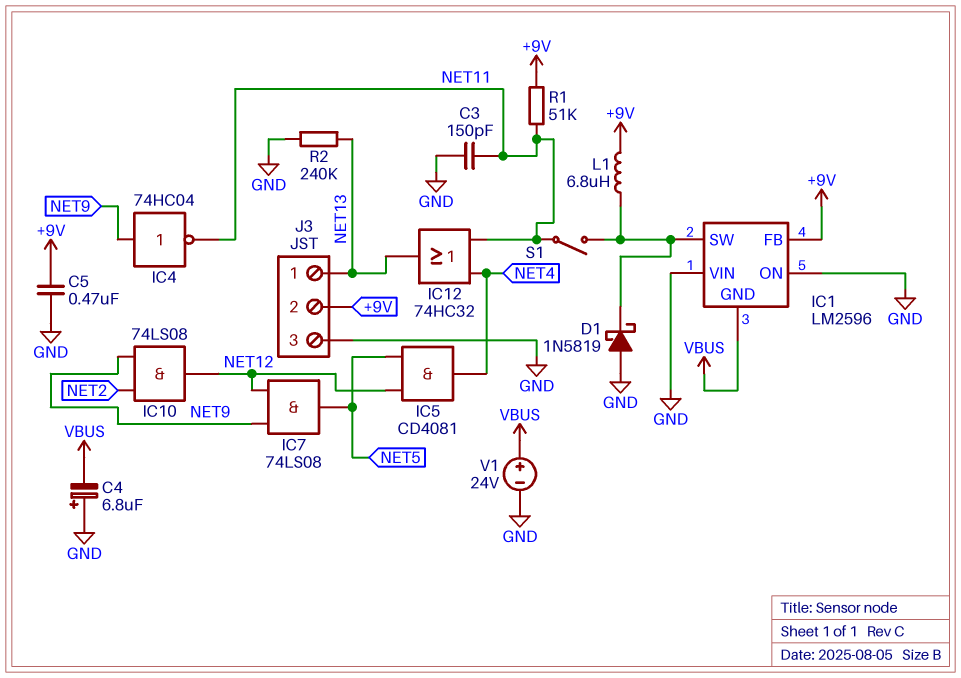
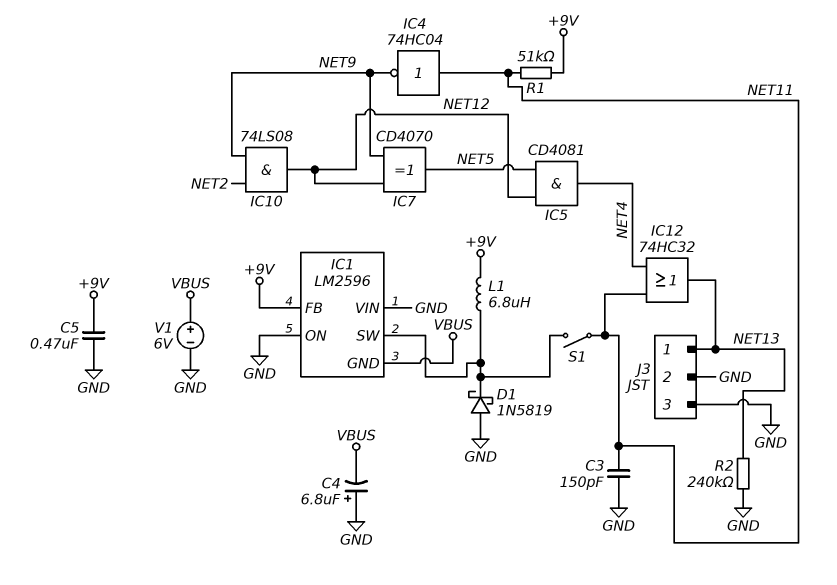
IC4: NOT 74HC04 (in NET9, out NET11) -> NOT 74HC04 (in NET11, out NET9)
IC7: AND 74LS08 (in NET9, in NET12, out NET5) -> XOR CD4070 (in NET9, in NET12, out NET5)
J3 pin 2: +9V -> GND
V1: 24V (plus VBUS, minus GND) -> 6V (plus VBUS, minus GND)

